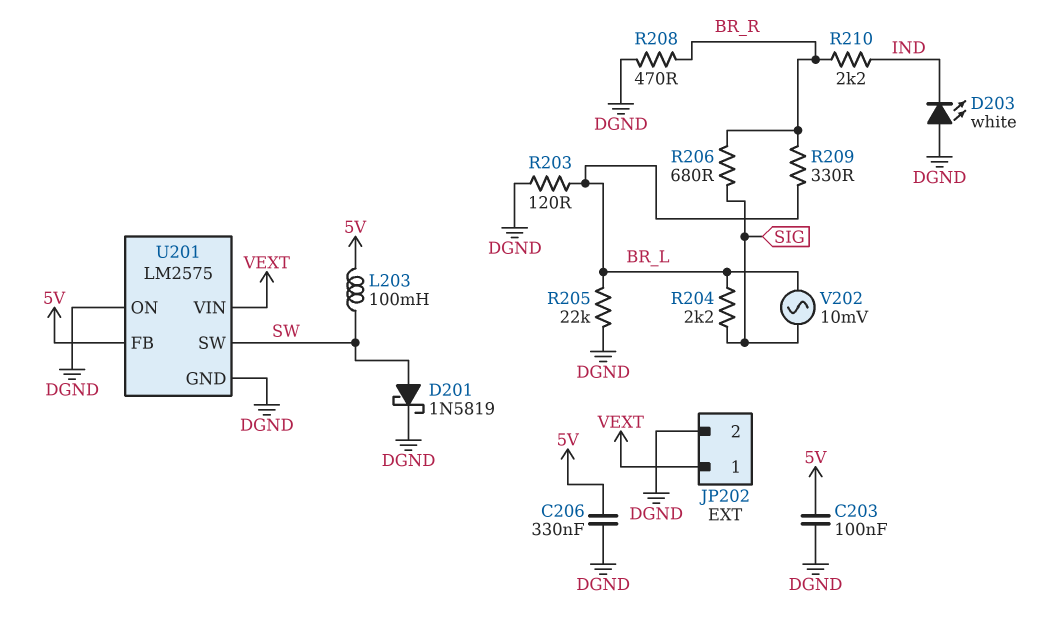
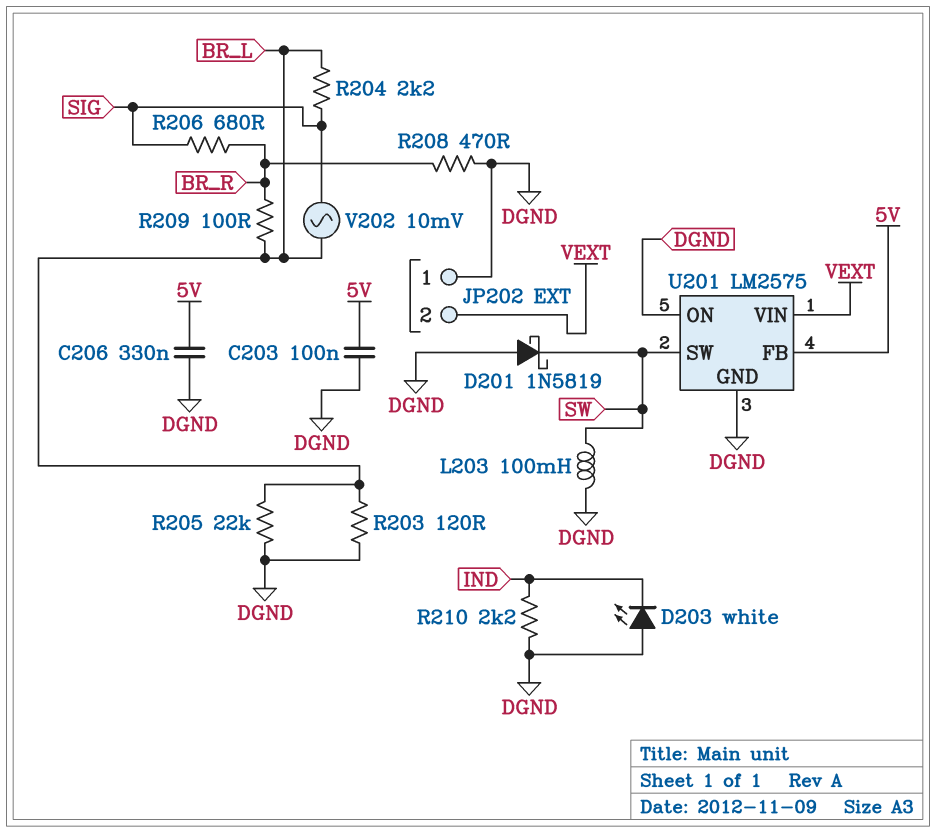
D201: schottky 1N5819 (A SW, K DGND) -> schottky 1N5819 (A DGND, K SW)
JP202 pin 1: VEXT -> DGND
JP202 pin 2: DGND -> VEXT
L203: 100mH (5V, SW) -> 100mH (DGND, SW)
R209: 330 (BR_L, BR_R) -> 100 (BR_L, BR_R)
R210: 2.2k (BR_R, IND) -> 2.2k (DGND, IND)

